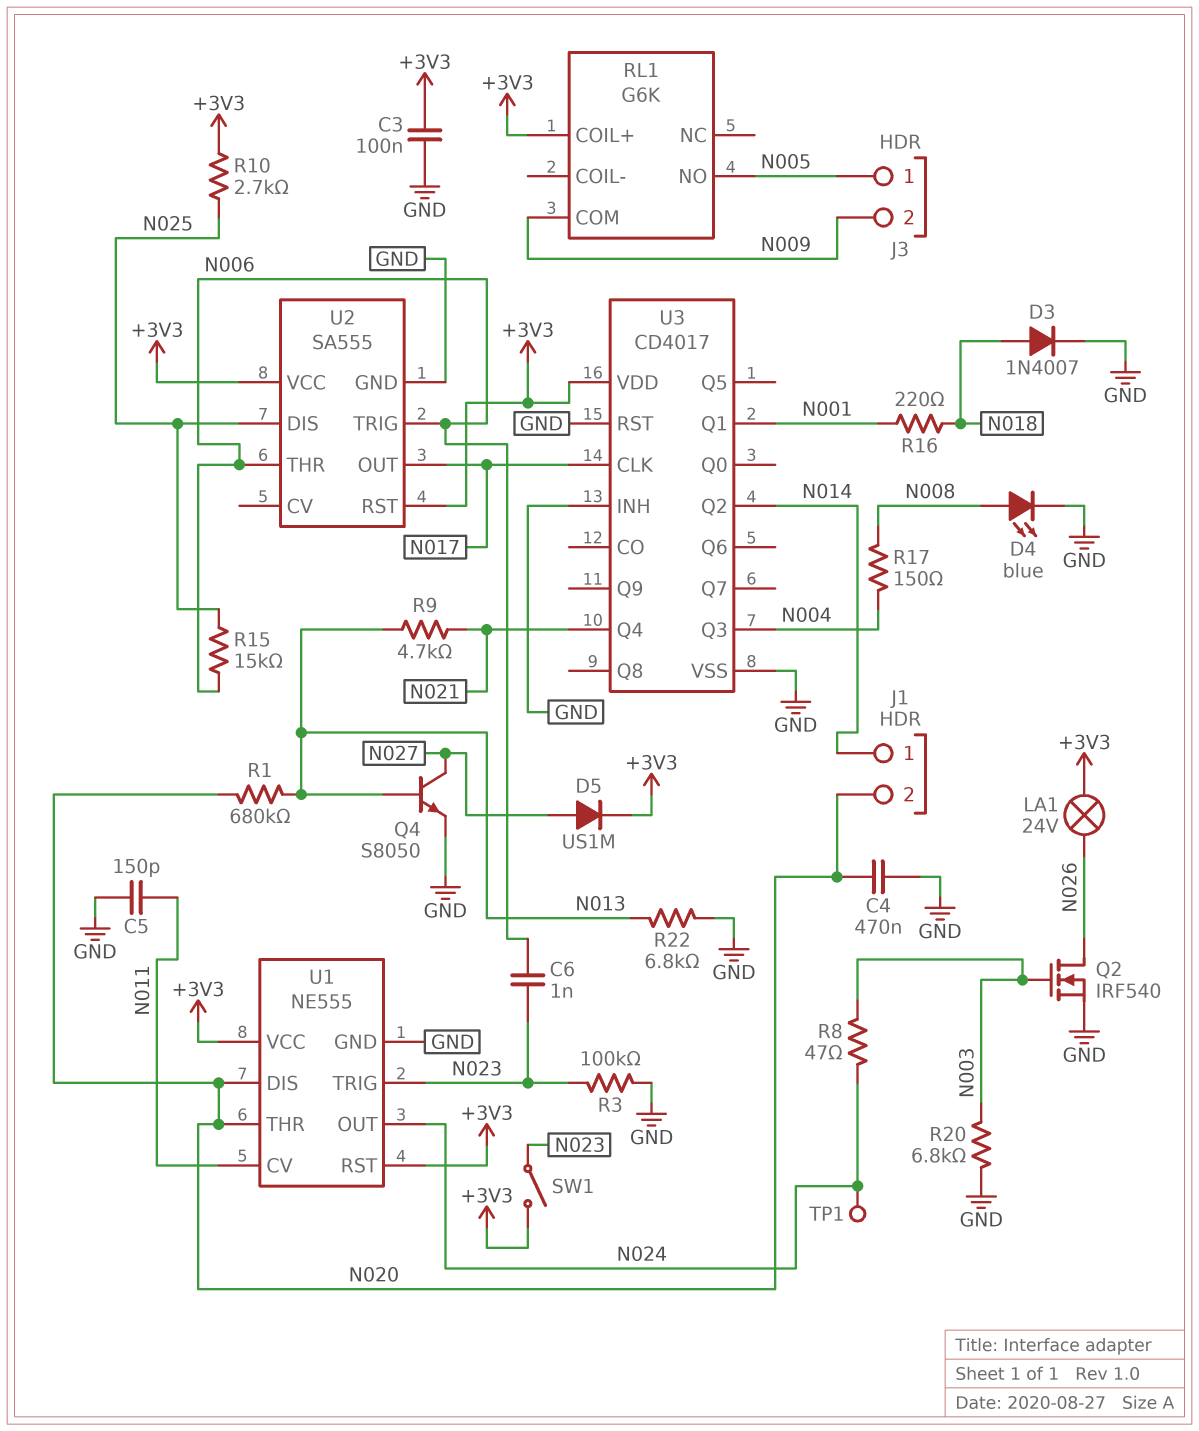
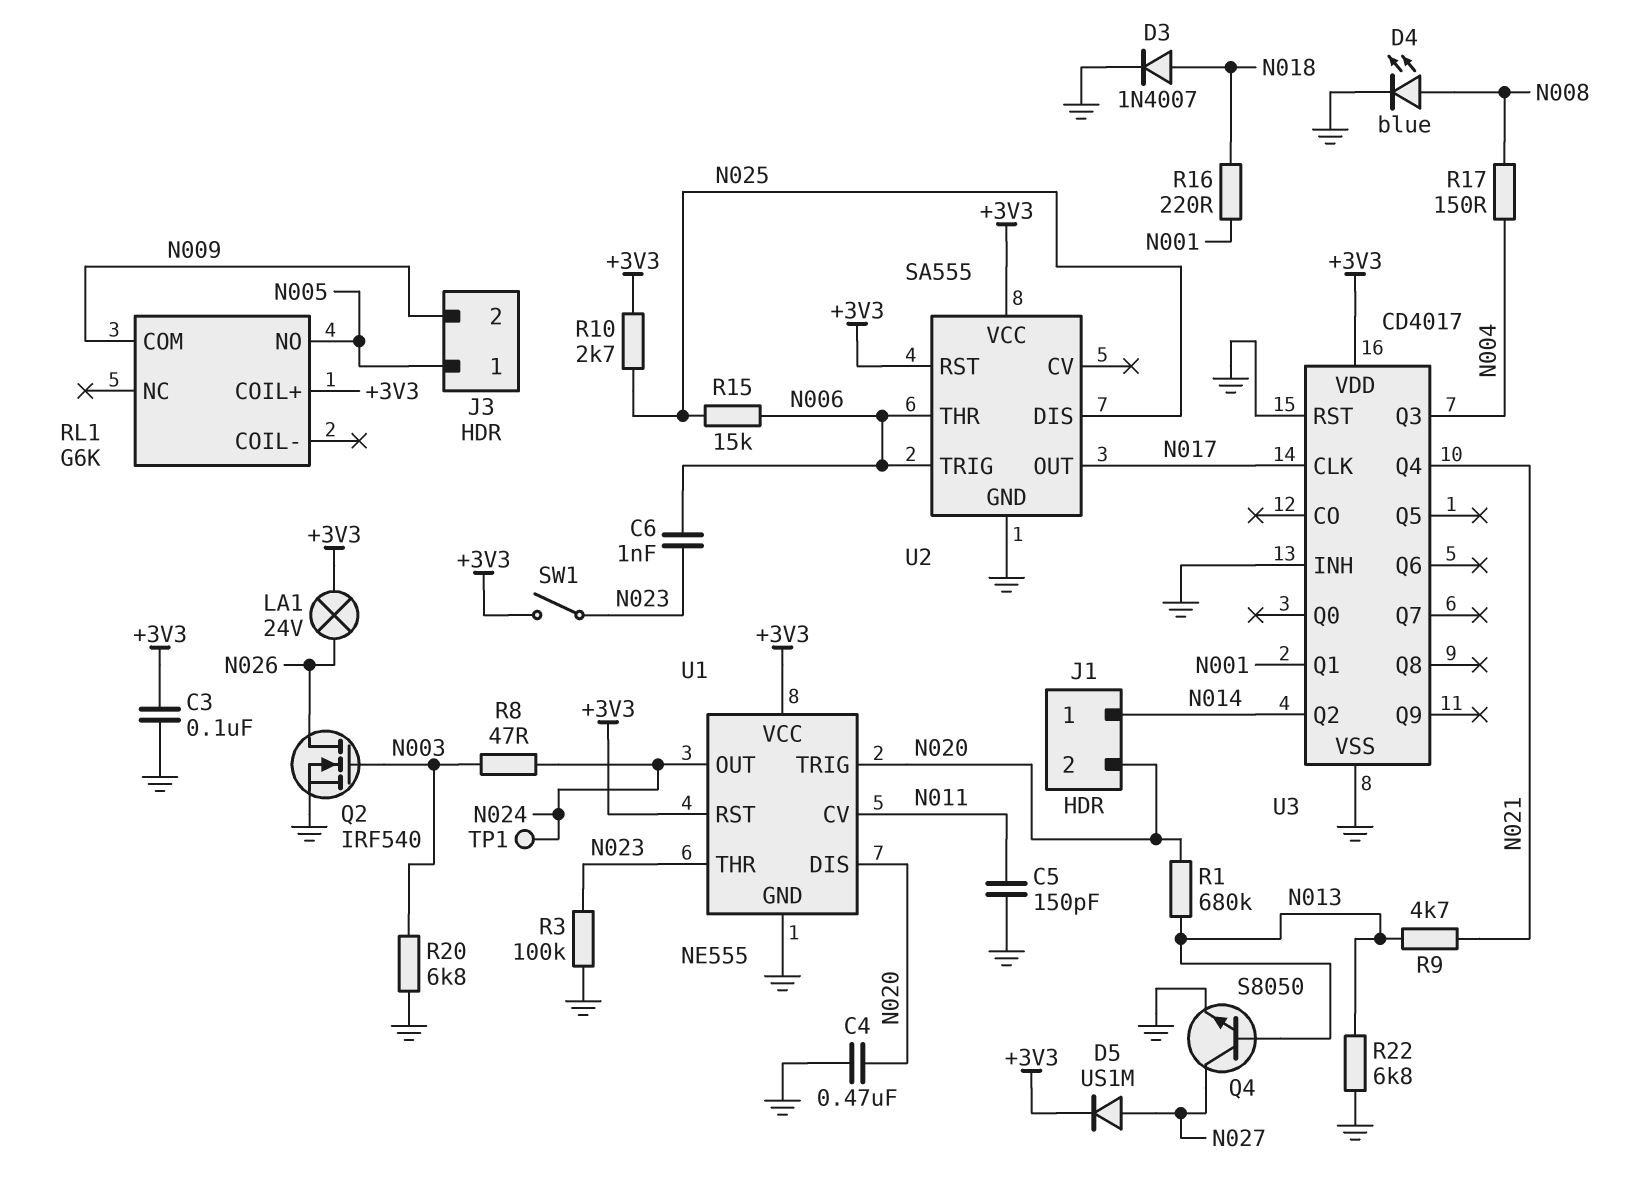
U1 pin THR: N020 -> N023
U1 pin TRIG: N023 -> N020

